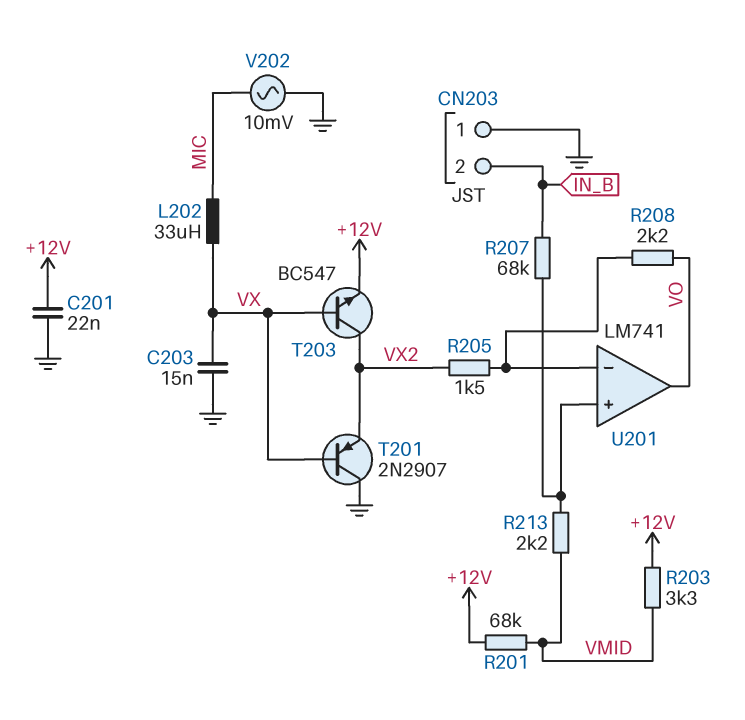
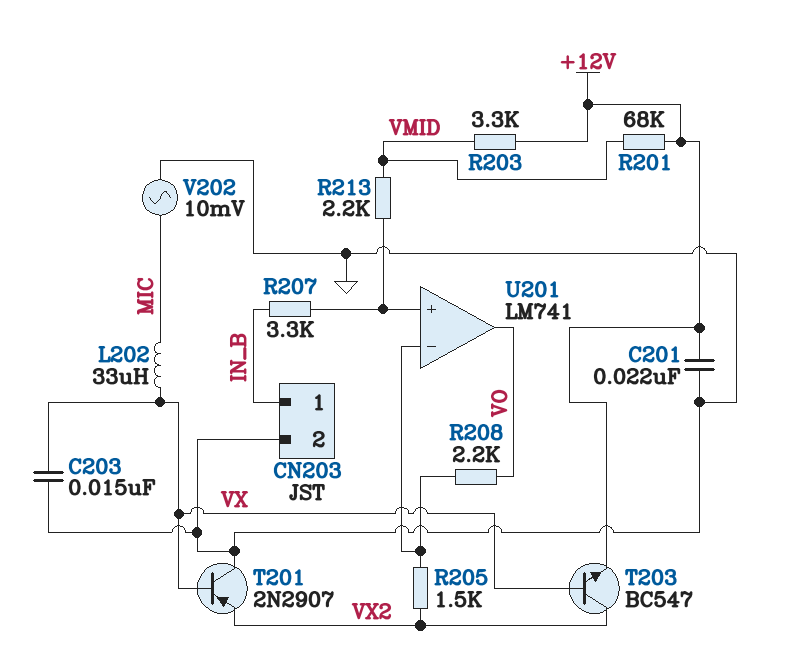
CN203 pin 1: GND -> IN_B
CN203 pin 2: IN_B -> GND
R207: 68k (IN_B, U201/in+) -> 3.3k (IN_B, U201/in+)

